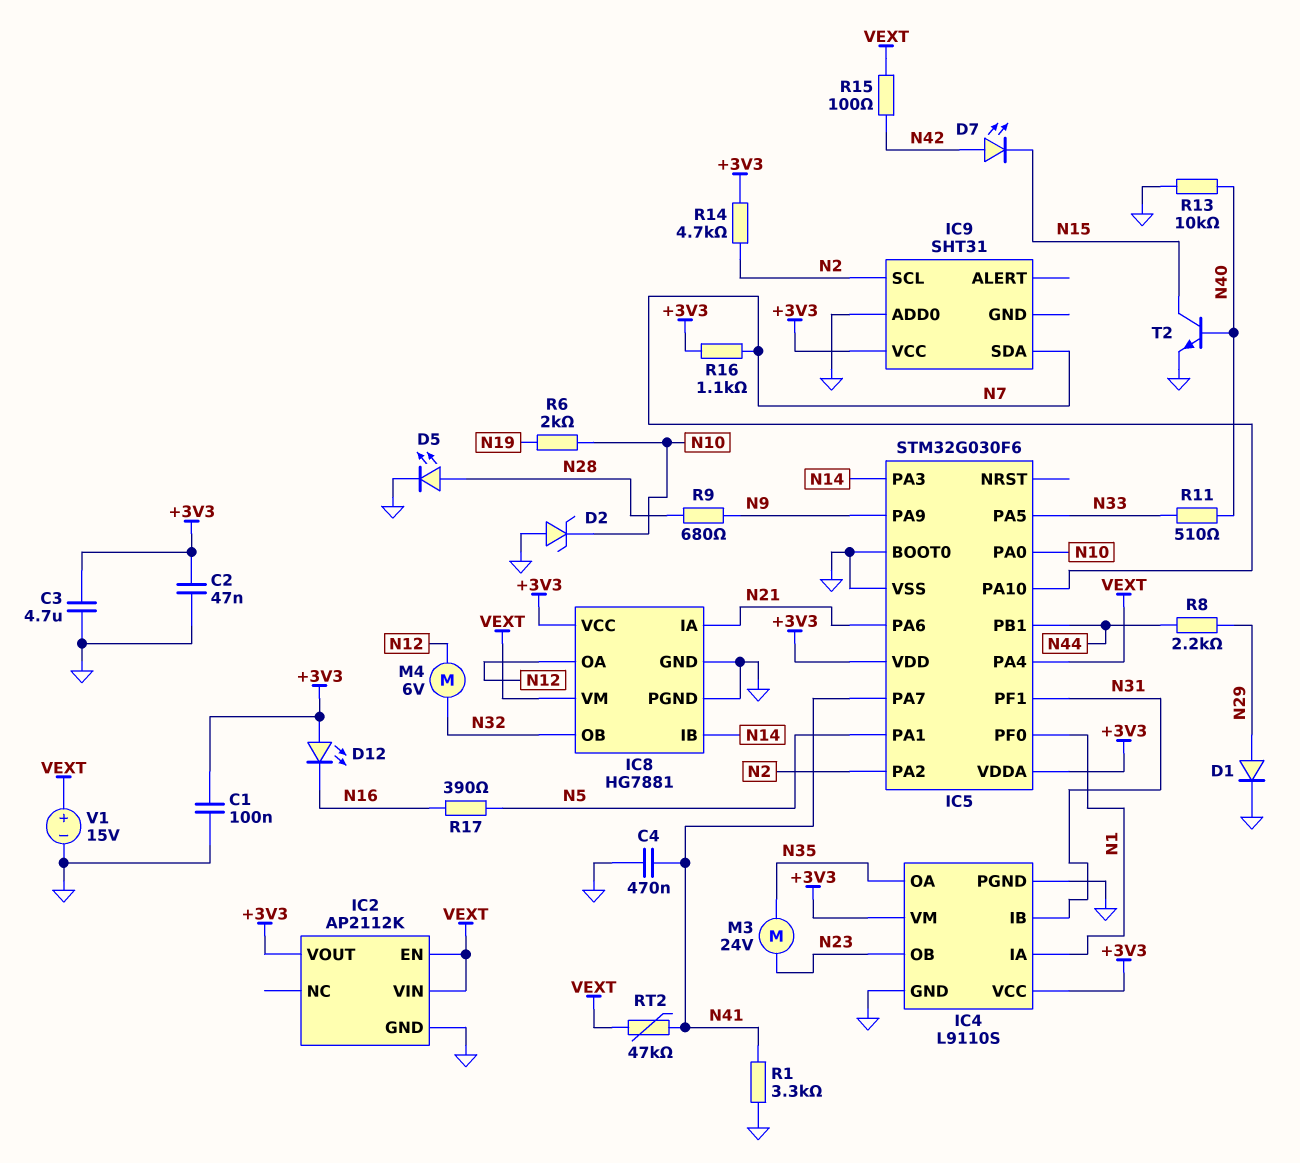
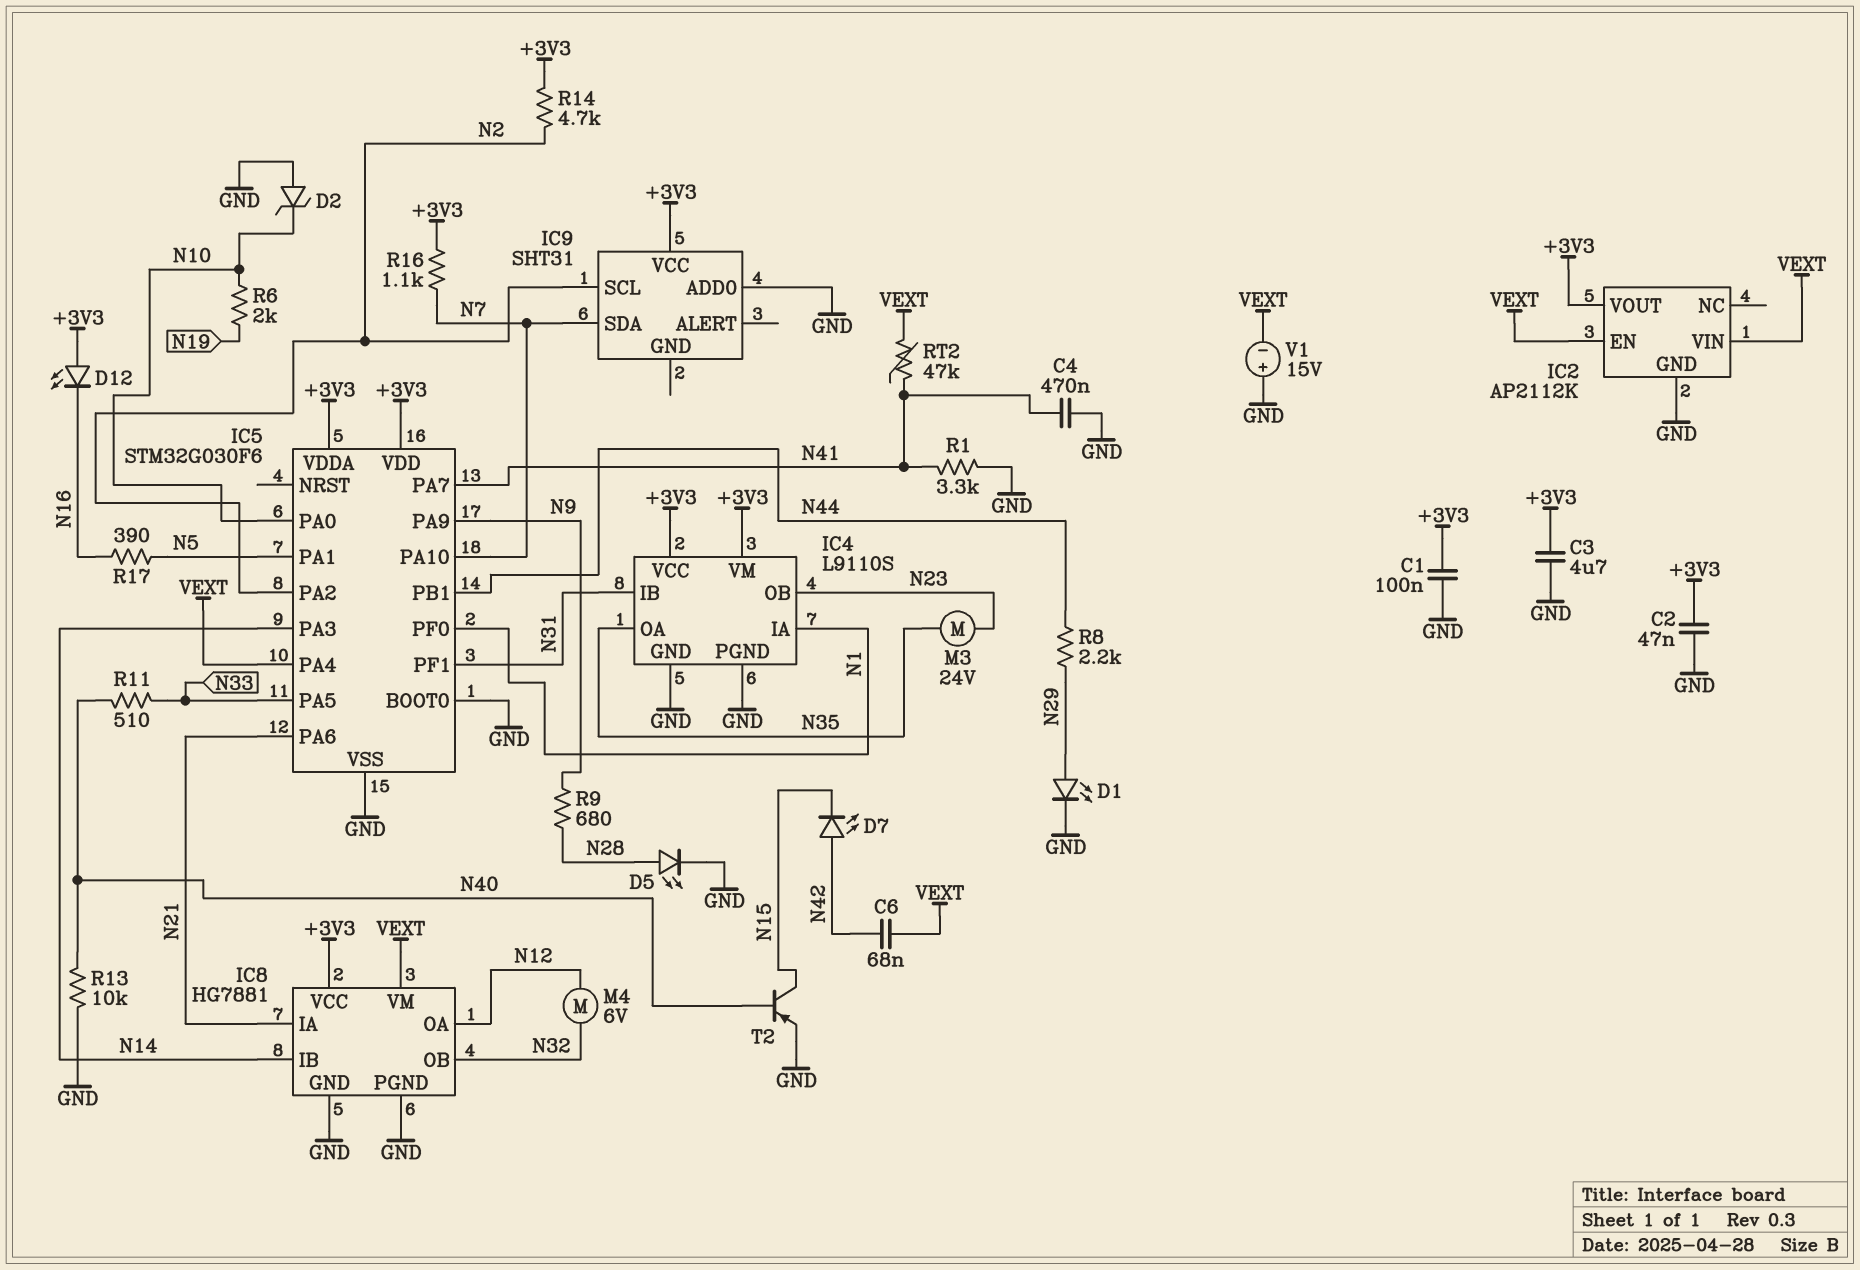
C6: none -> 68nF (N42, VEXT)
D1: diode (A N29, K GND) -> LED (A N29, K GND)
R15: 100 (N42, VEXT) -> none
T2: NPN (B N40, C N15, E GND) -> PNP (B N40, C N15, E GND)
V1: 15V (plus VEXT, minus GND) -> 15V (plus GND, minus VEXT)

